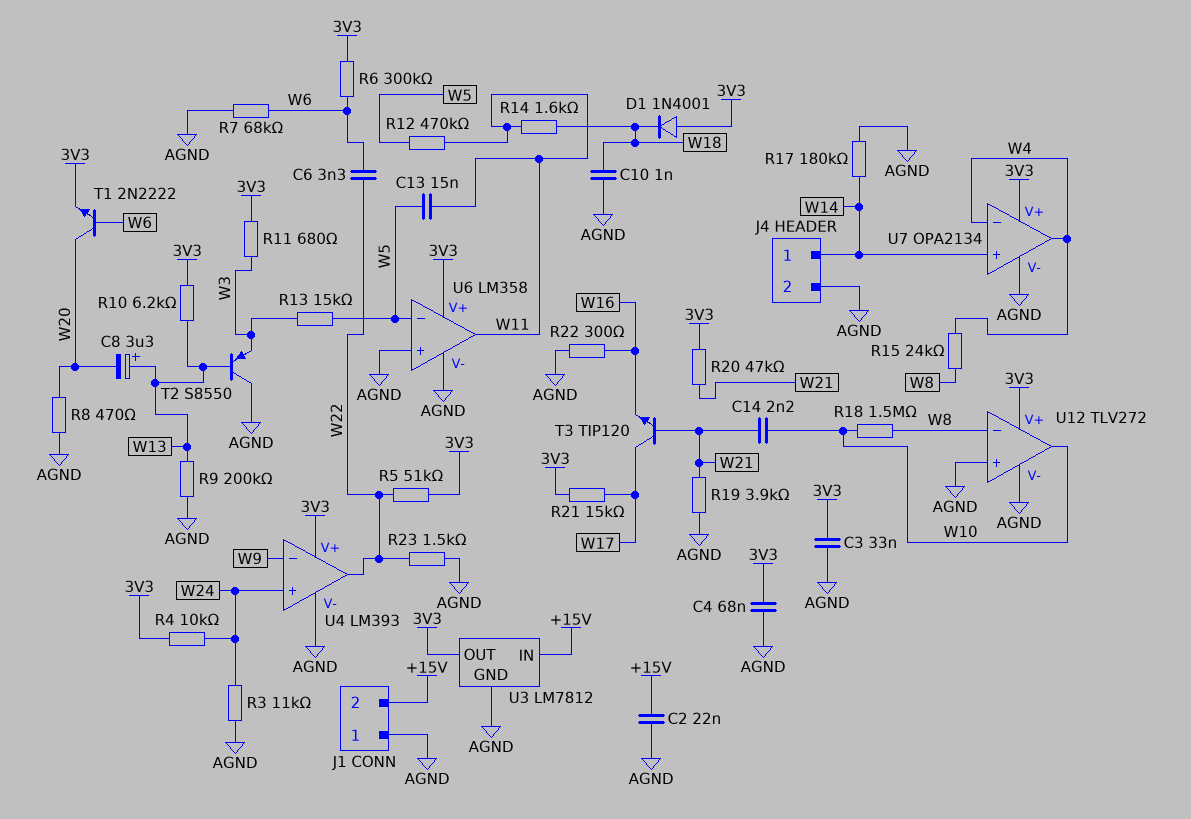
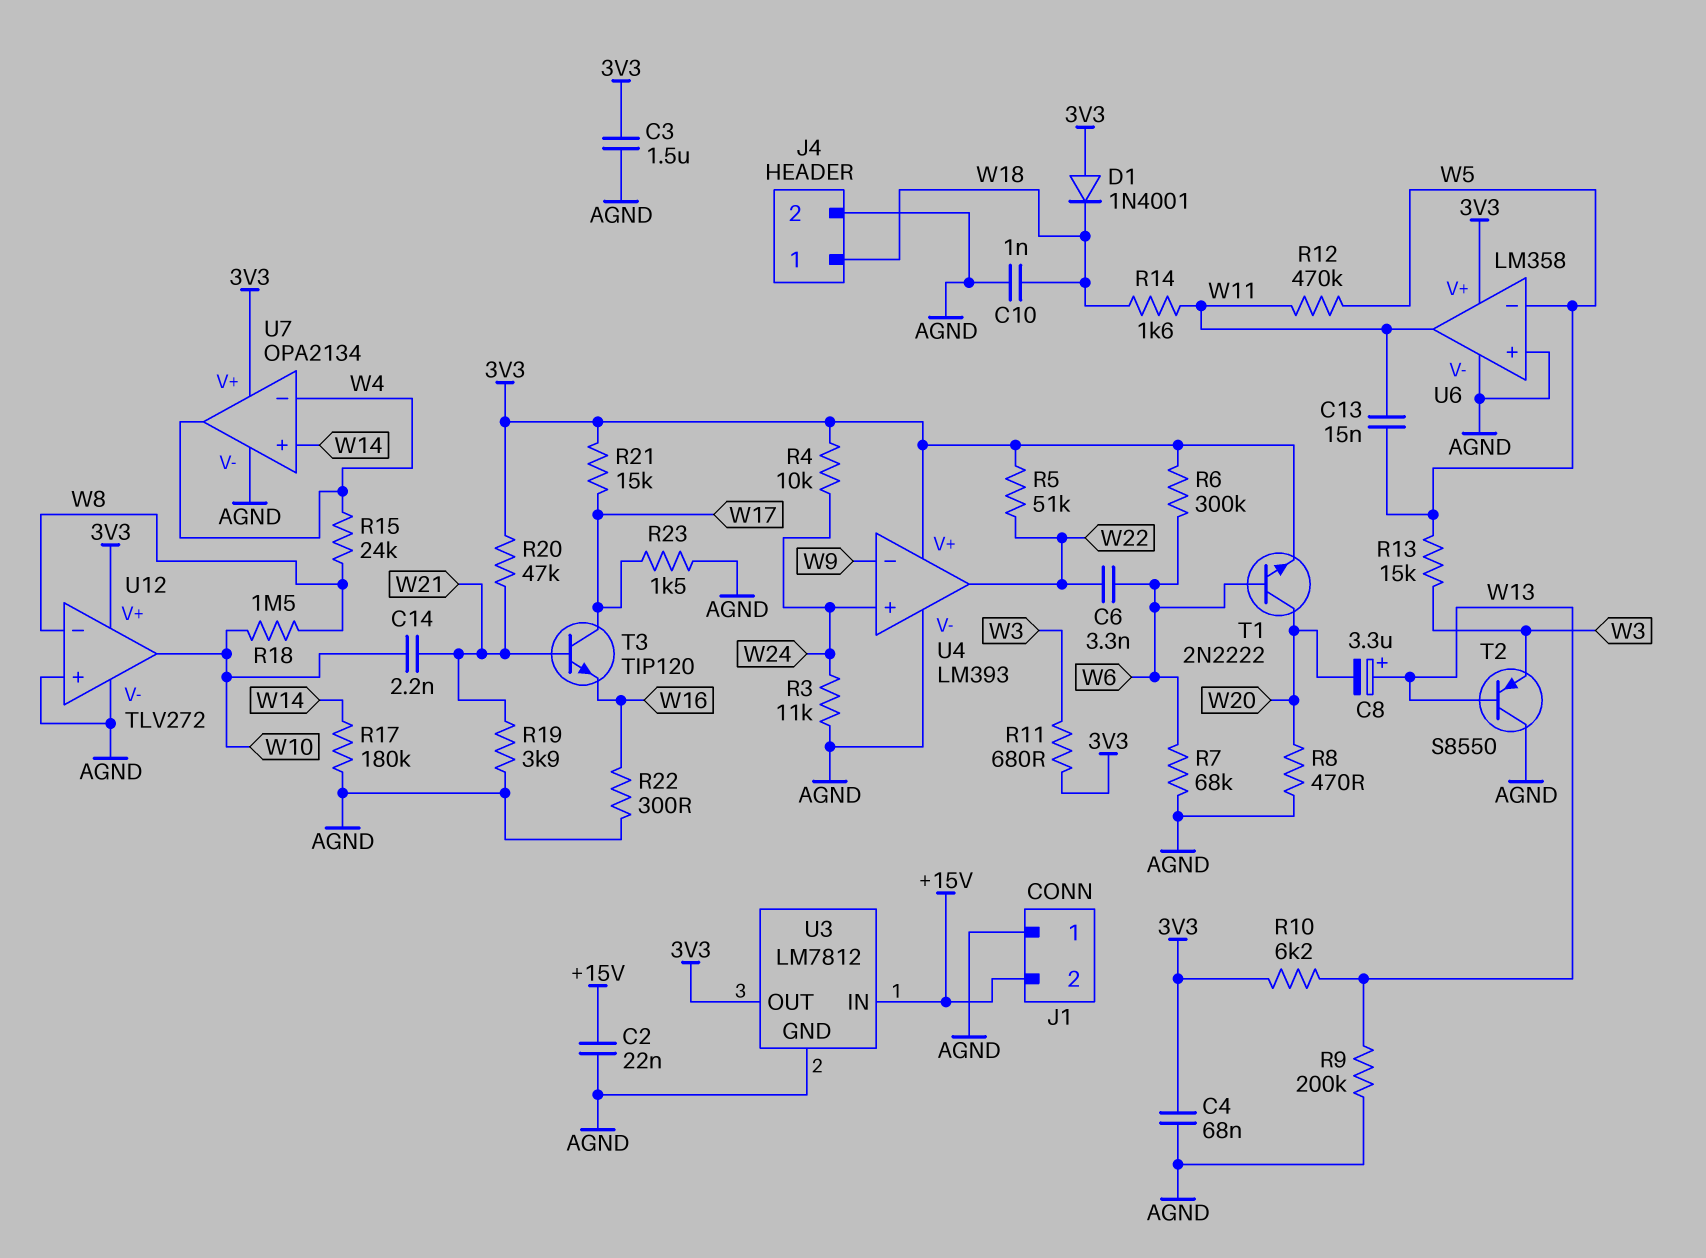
C3: 33nF (3V3, AGND) -> 1.5uF (3V3, AGND)
J4 pin 1: W14 -> W18
R23: 1.5k (AGND, W22) -> 1.5k (AGND, W17)

